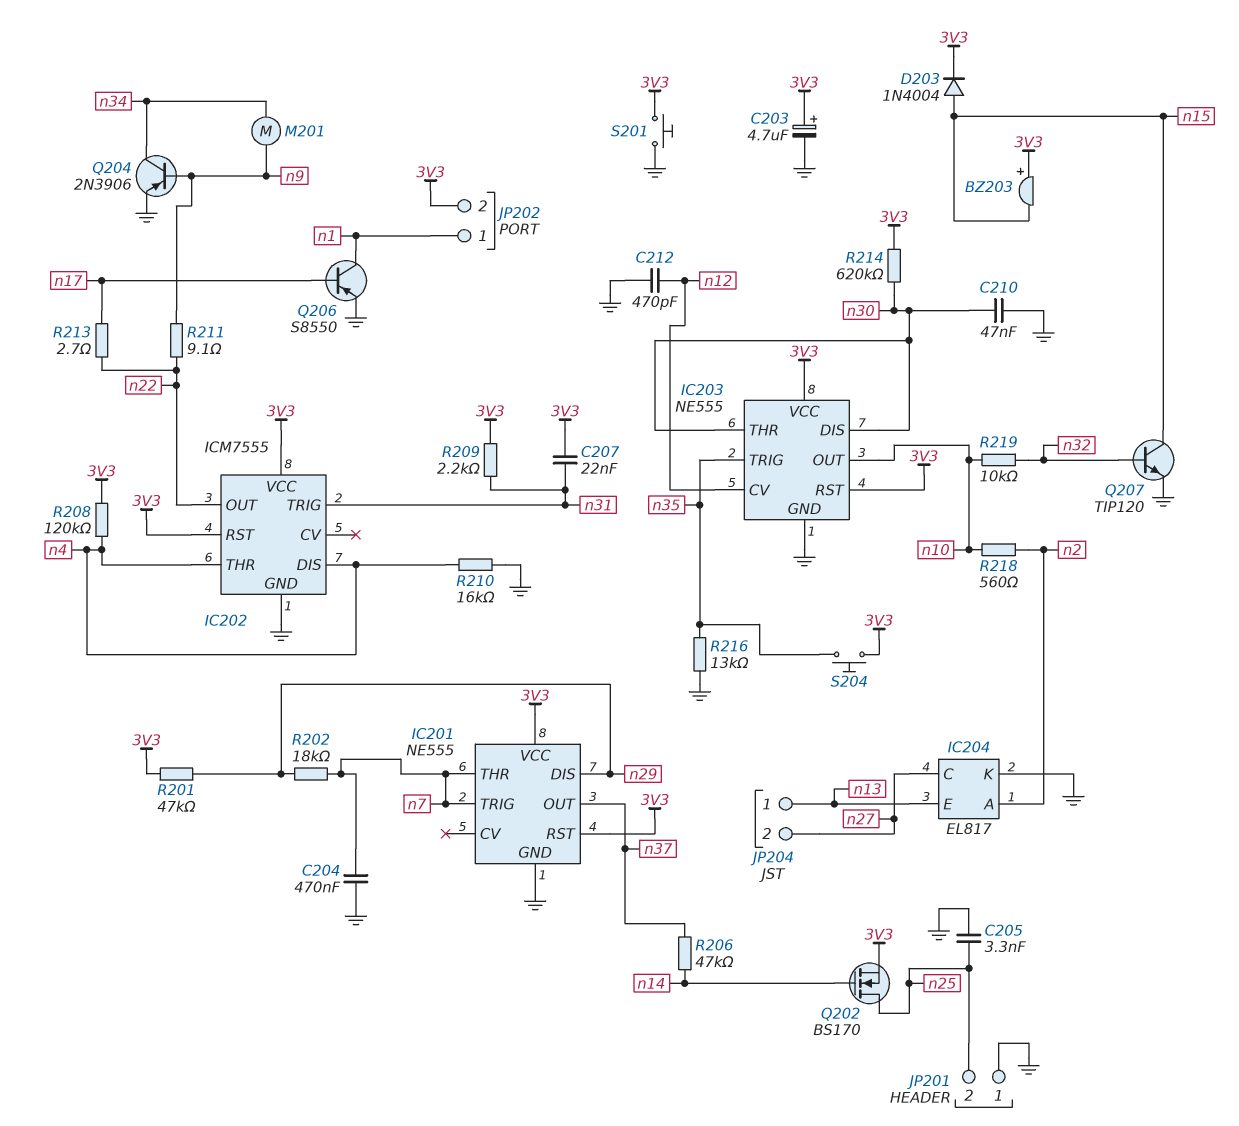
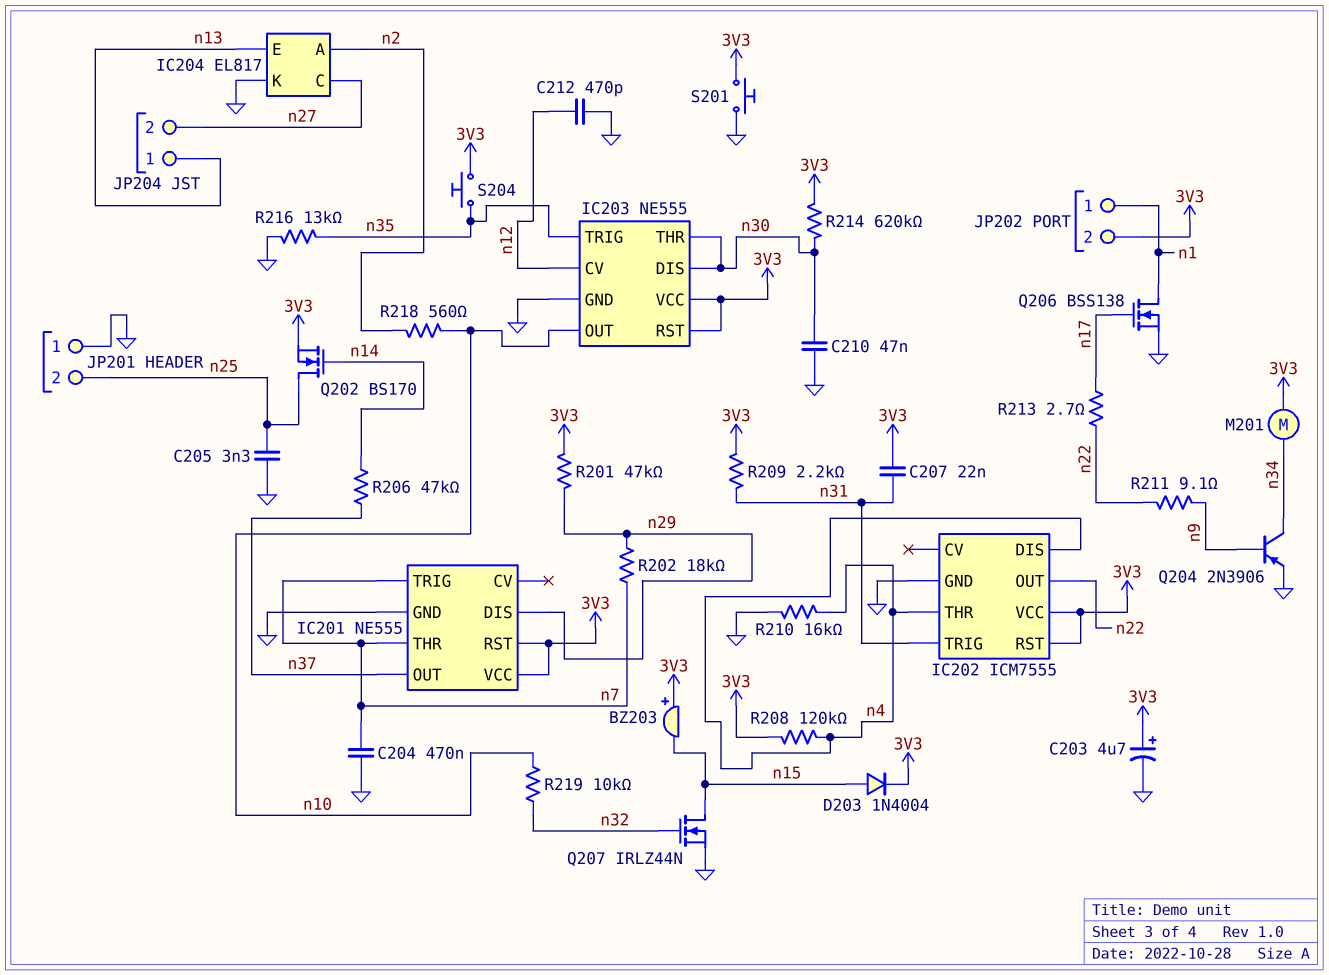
M201: motor (n9, n34) -> motor (3V3, n34)
Q206: PNP S8550 (B n17, C n1, E GND) -> NMOS BSS138 (G n17, D n1, S GND)
Q207: NPN TIP120 (B n32, C n15, E GND) -> NMOS IRLZ44N (G n32, D n15, S GND)

